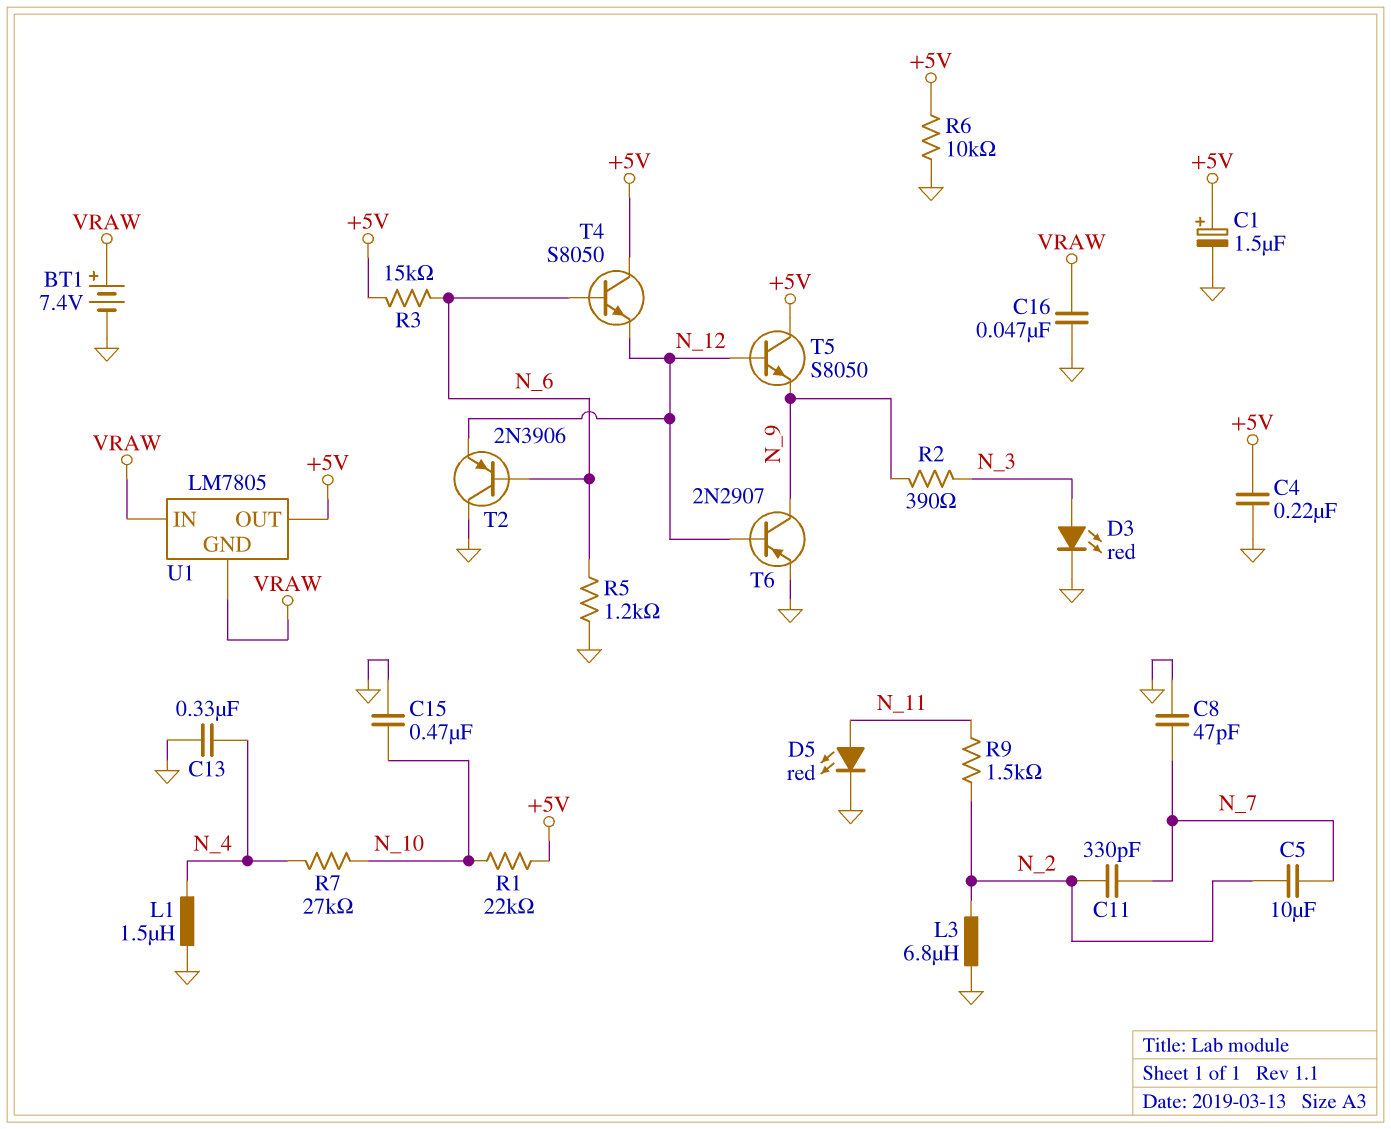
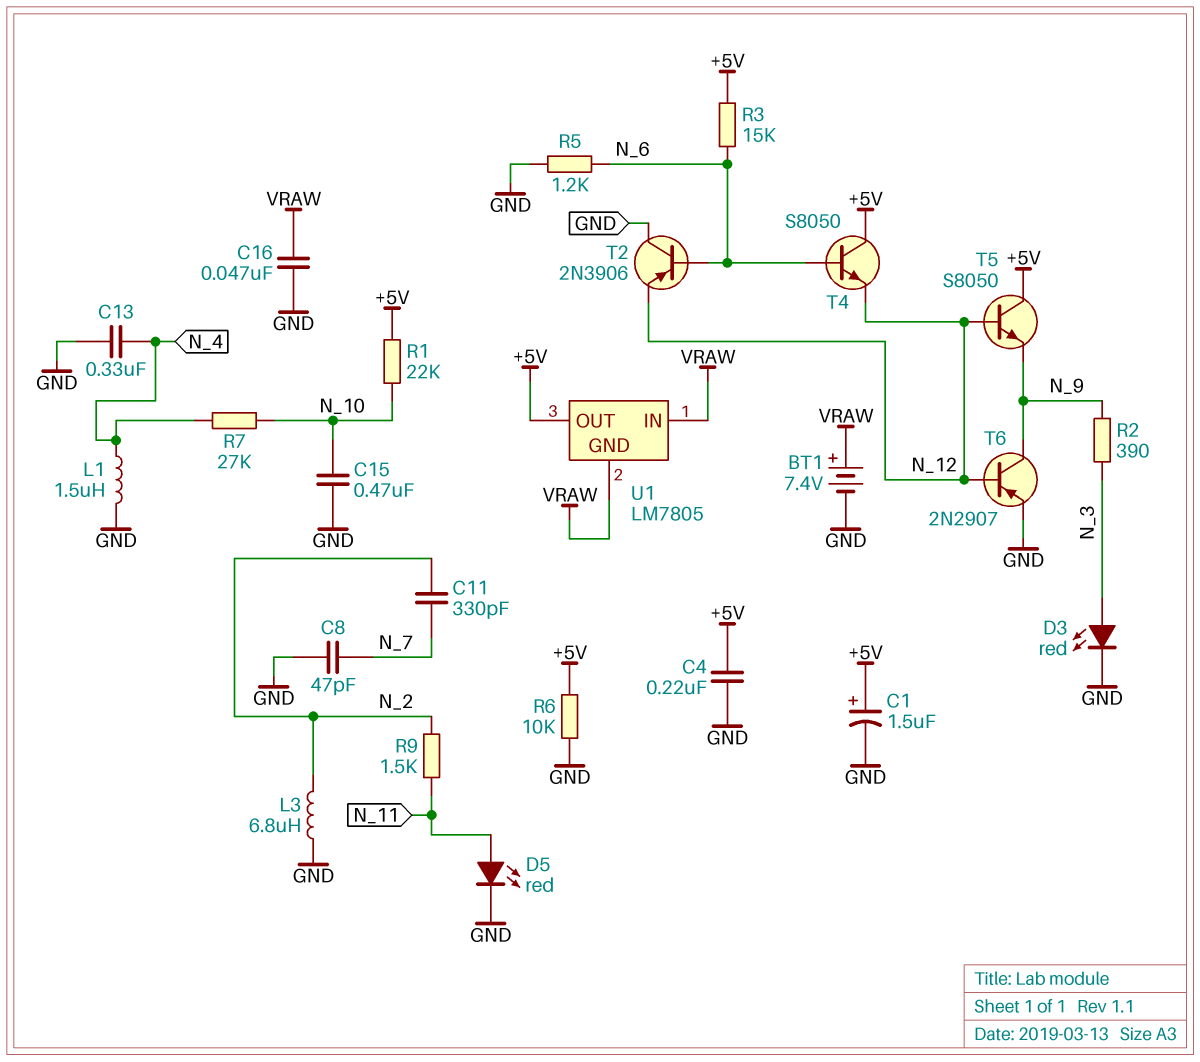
C5: 10uF (N_2, N_7) -> none

